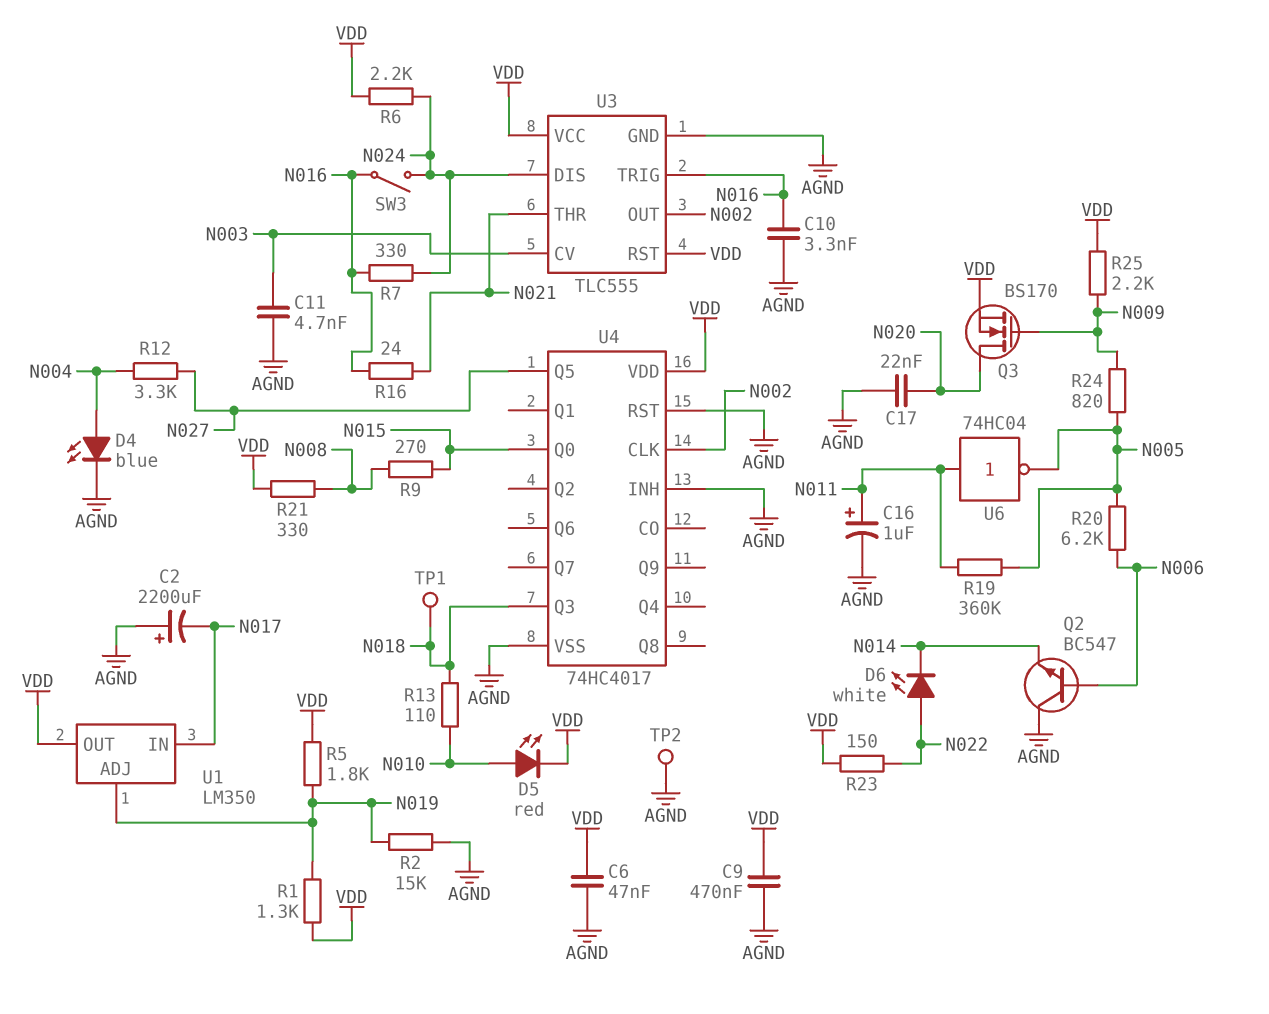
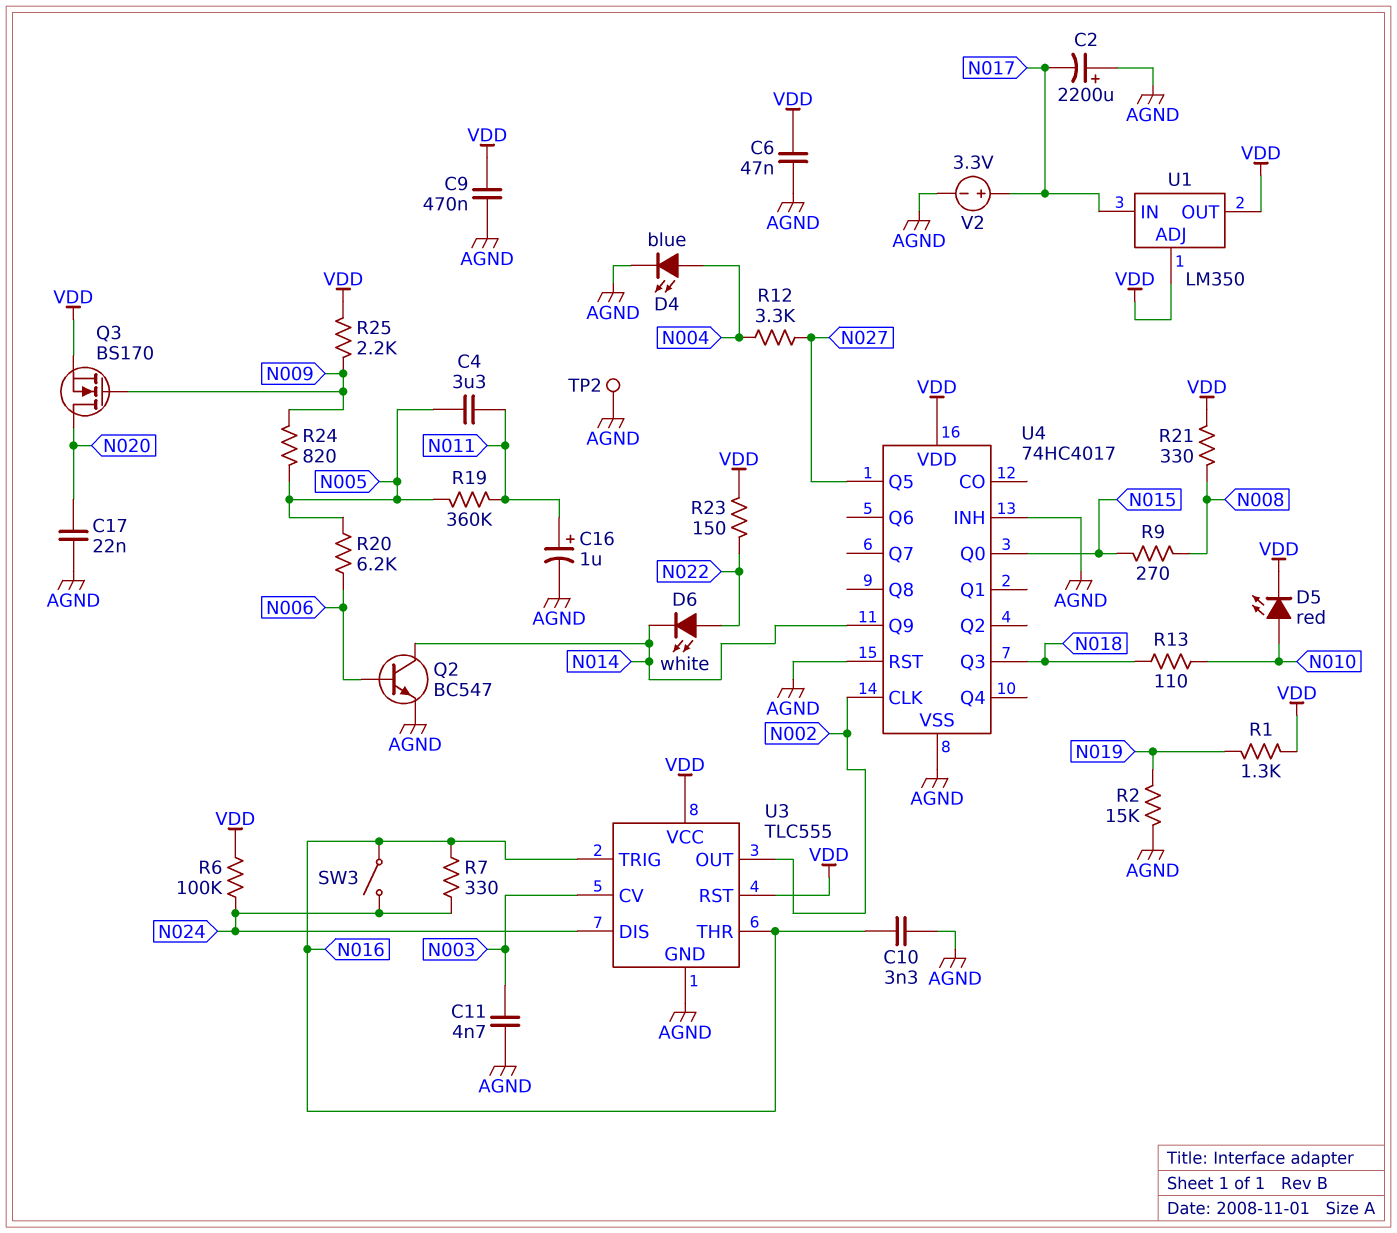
C4: none -> 3.3uF (N005, N011)
Q2: NPN BC547 (B N006, C AGND, E N014) -> NPN BC547 (B N006, C N014, E AGND)
R5: 1.8k (N019, VDD) -> none
R6: 2.2k (N024, VDD) -> 100k (N024, VDD)
R16: 24 (N016, N021) -> none
TP1: test point (N018) -> none
U1 pin ADJ: N019 -> VDD
U3 pin THR: N021 -> N016
U4 pin Q9: none -> N014
U6: NOT 74HC04 (in N011, out N005) -> none
V2: none -> 3.3V (plus N017, minus AGND)

